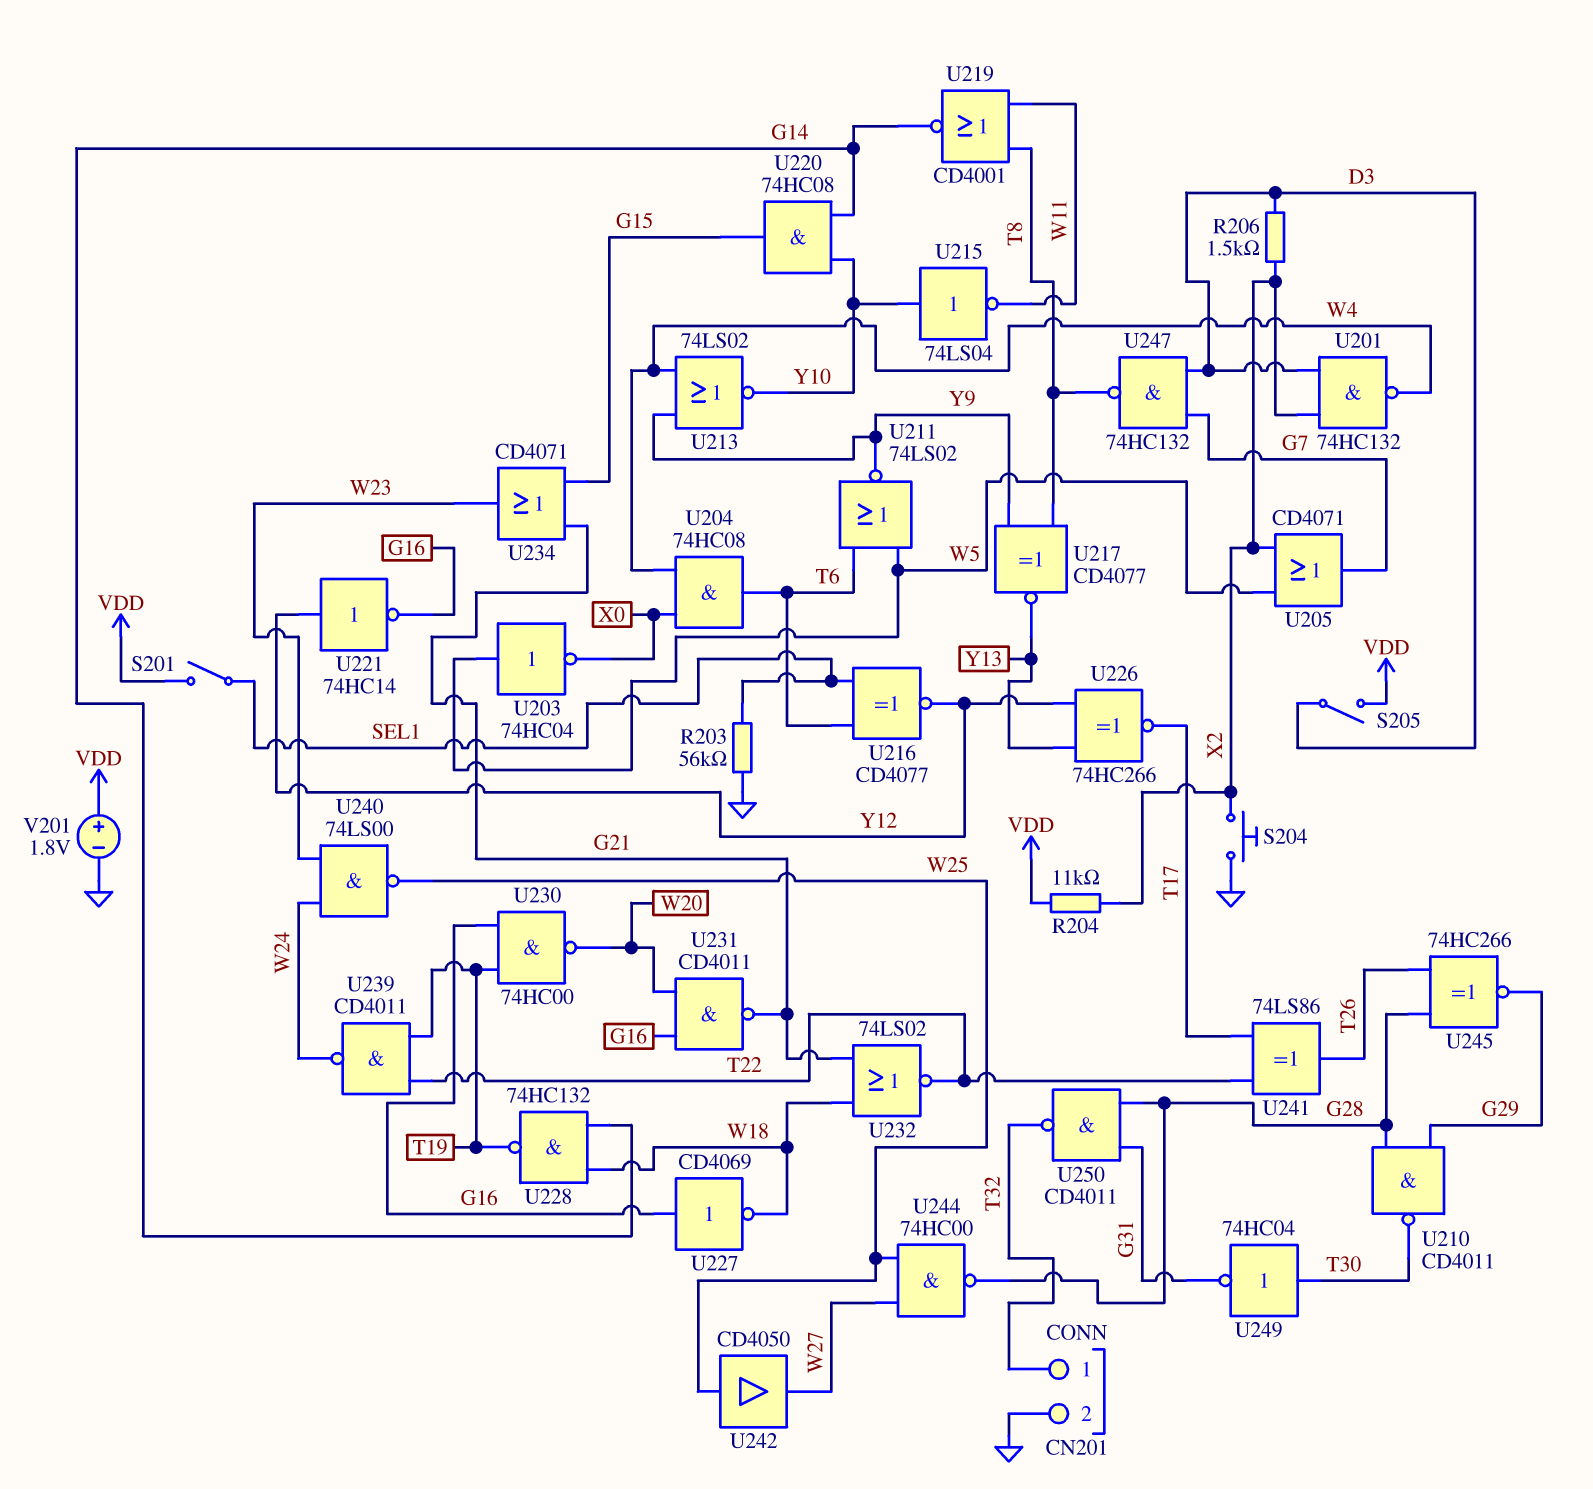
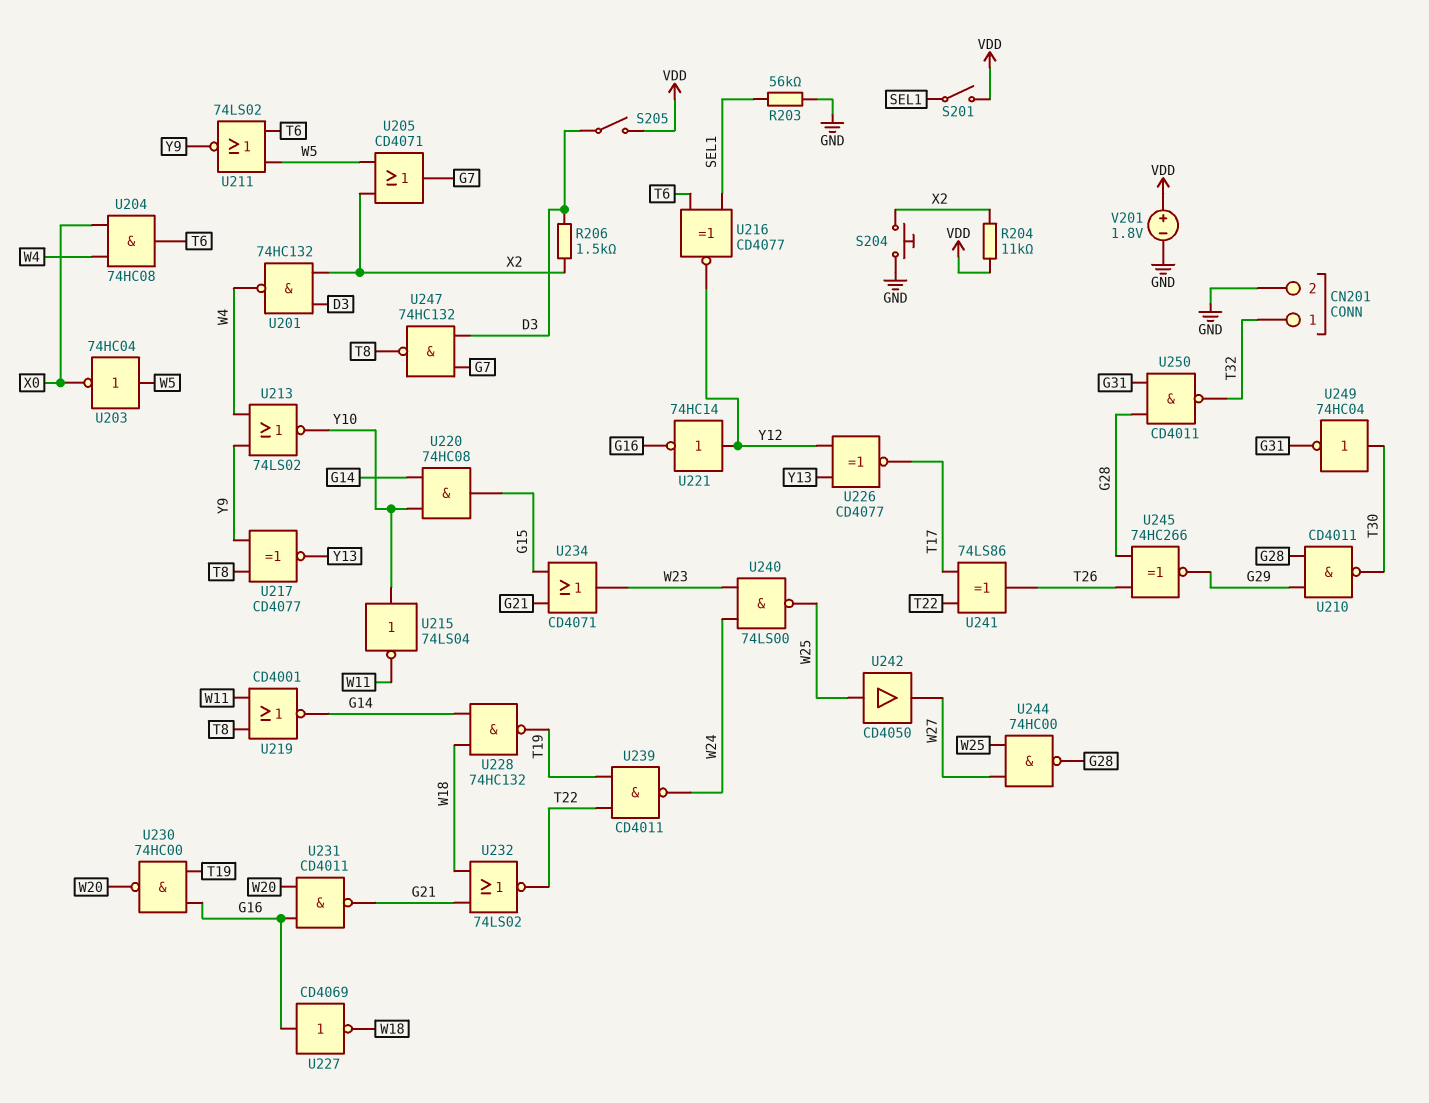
U226: XNOR 74HC266 (in Y12, in Y13, out T17) -> XNOR CD4077 (in Y12, in Y13, out T17)

